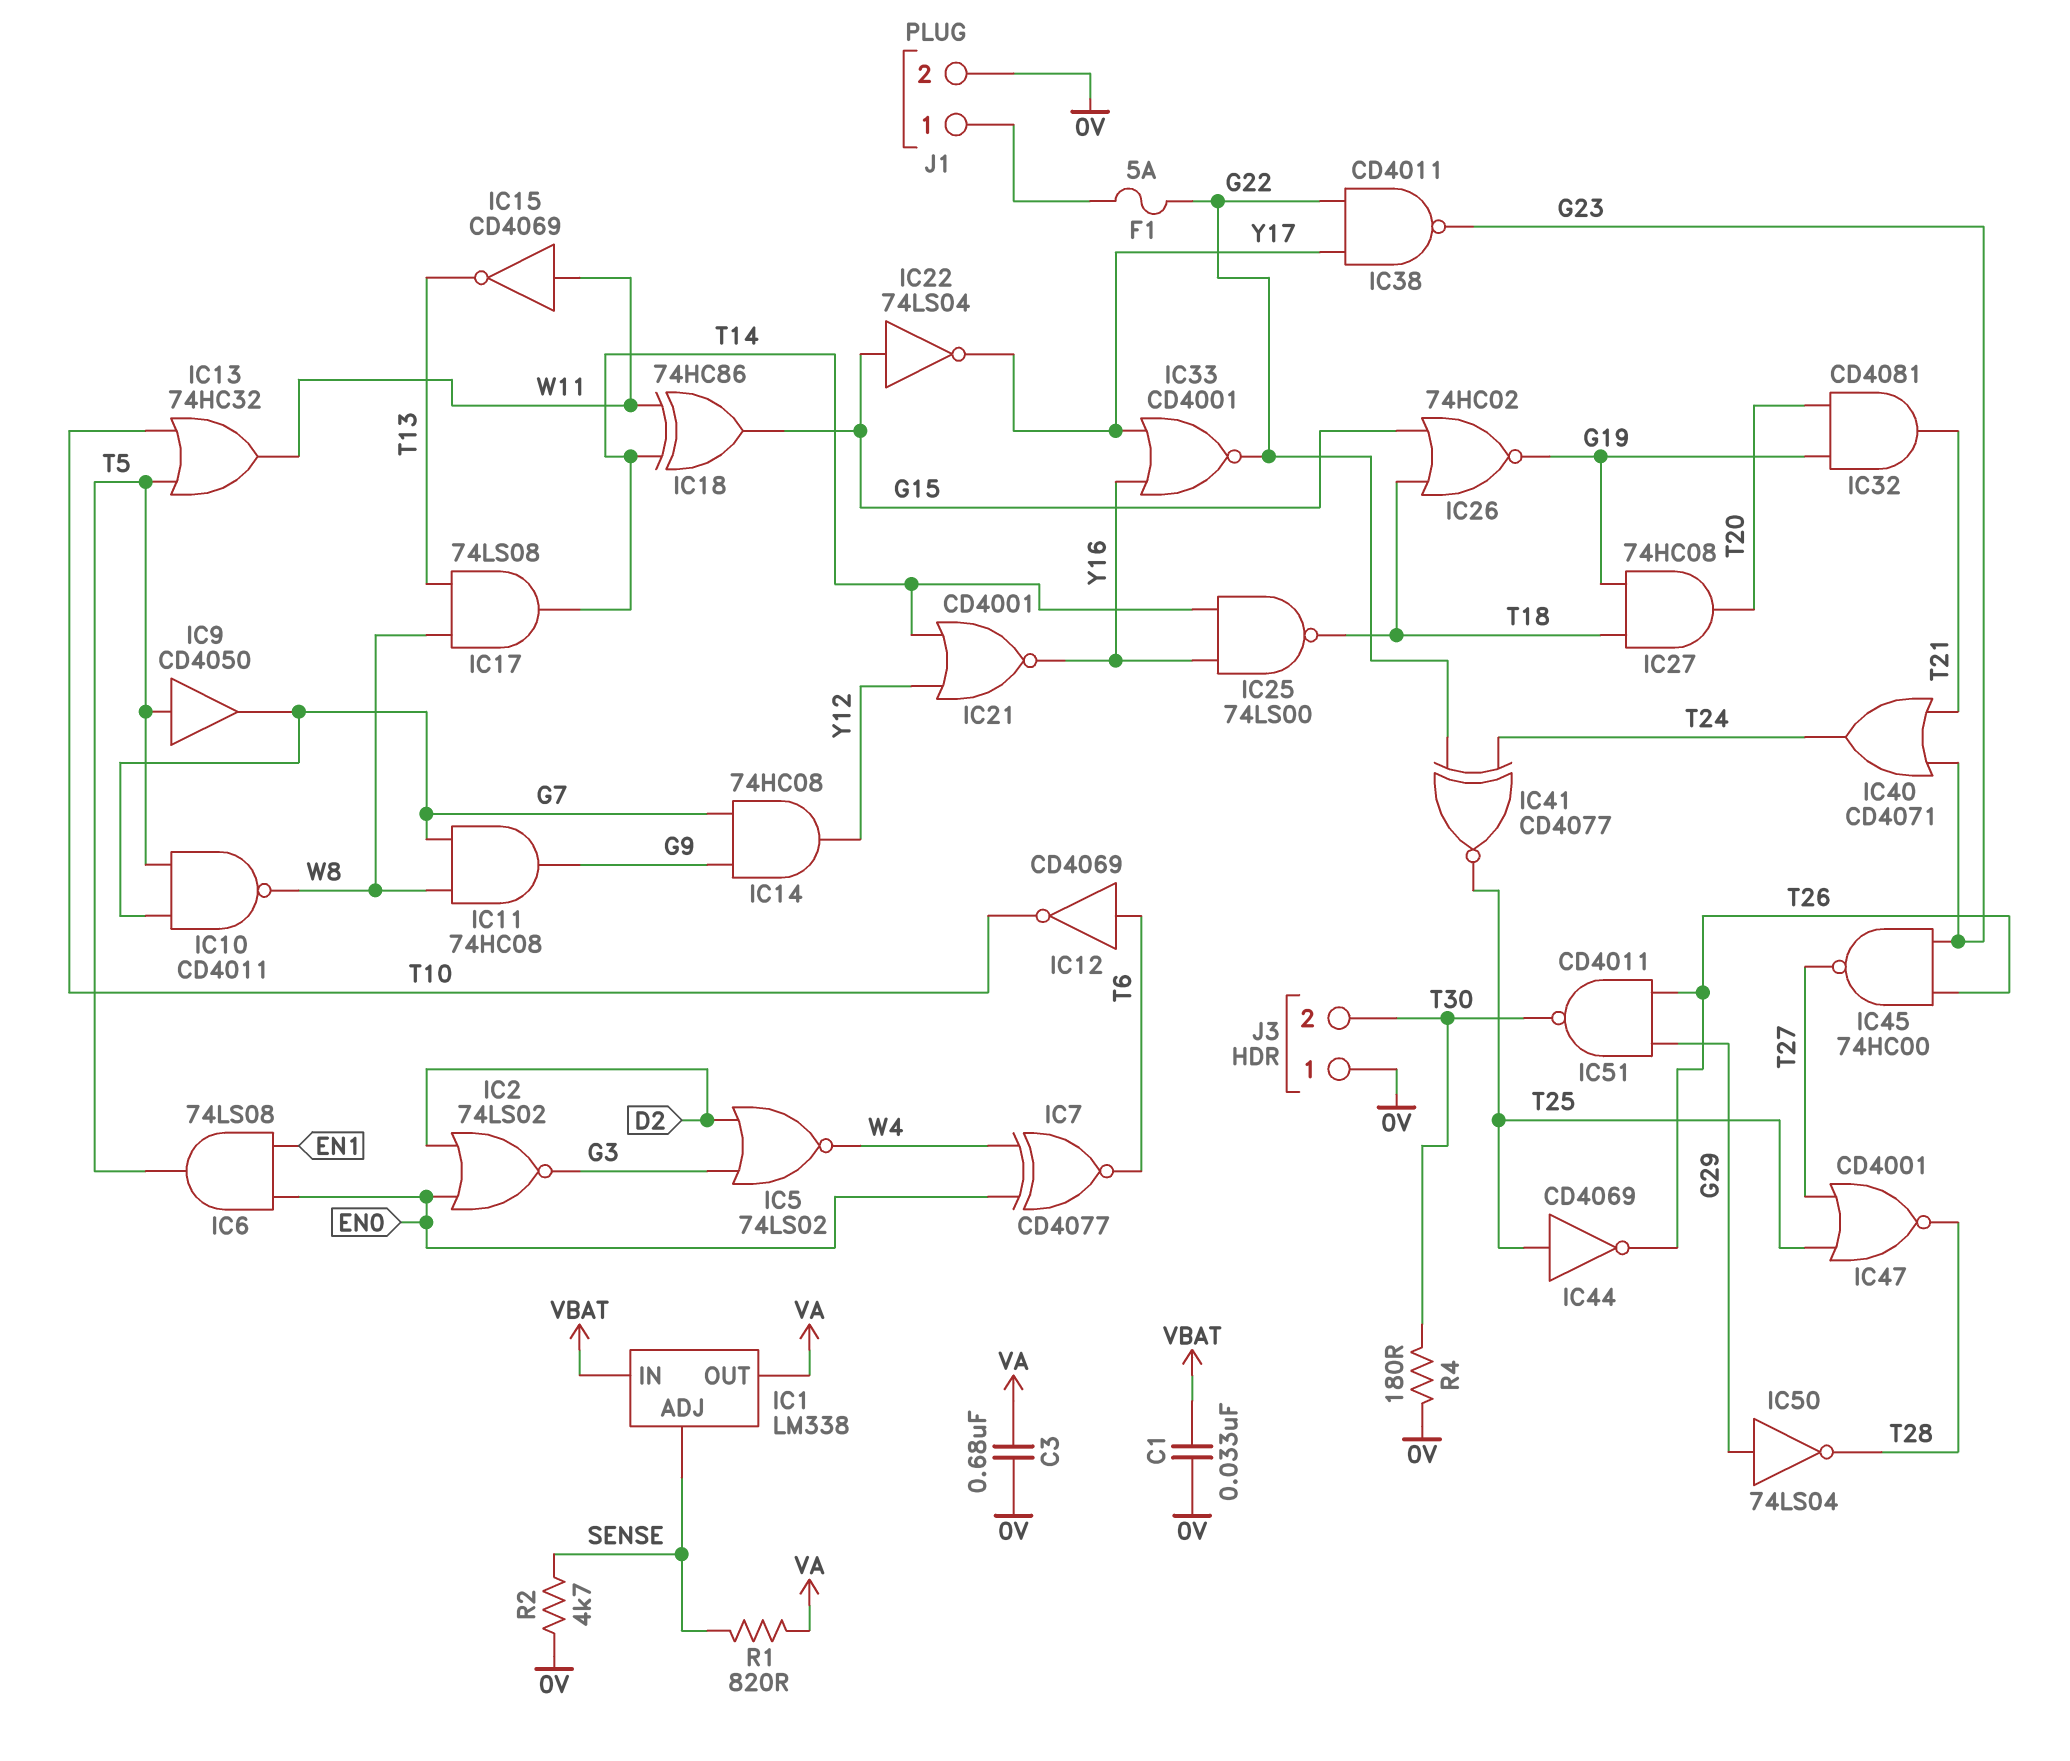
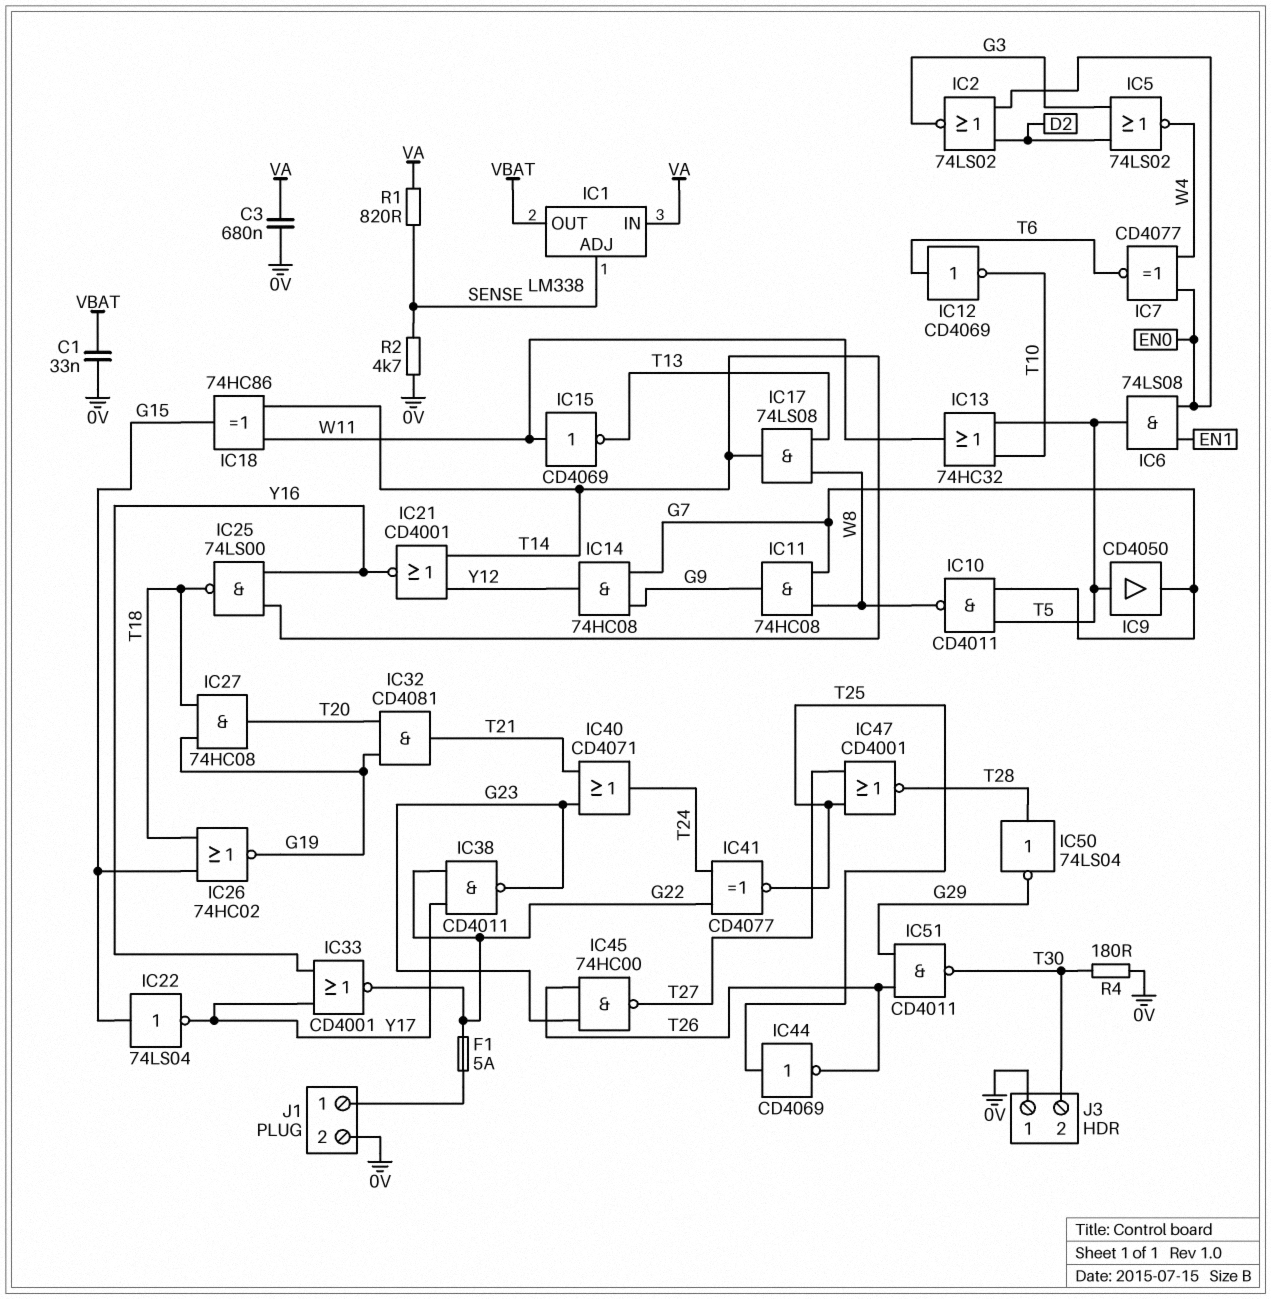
IC1 pin IN: VBAT -> VA
IC1 pin OUT: VA -> VBAT
IC50: NOT 74LS04 (in G29, out T28) -> NOT 74LS04 (in T28, out G29)

